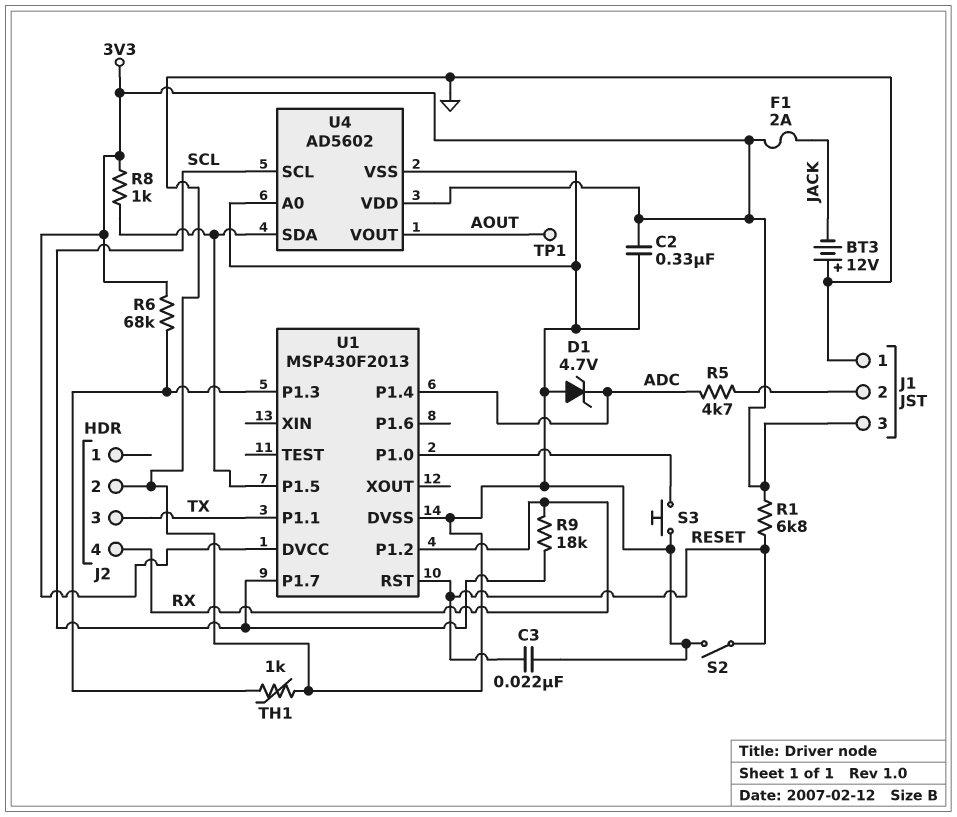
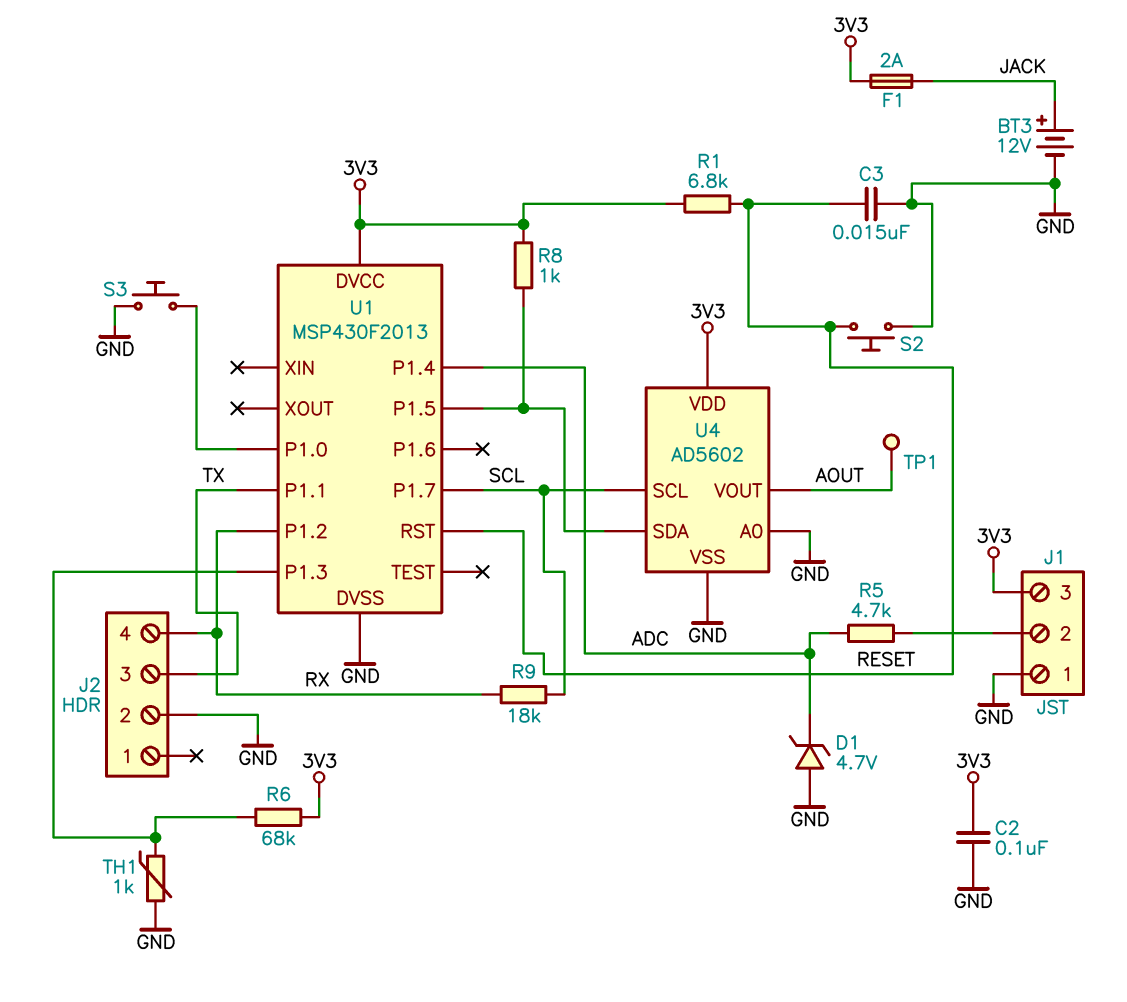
BT3: 12V (plus GND, minus JACK) -> 12V (plus JACK, minus GND)
C2: 330nF (3V3, GND) -> 100nF (3V3, GND)
C3: 22nF (GND, RESET) -> 15nF (GND, RESET)
S2: switch (GND, RESET) -> button (GND, RESET)

